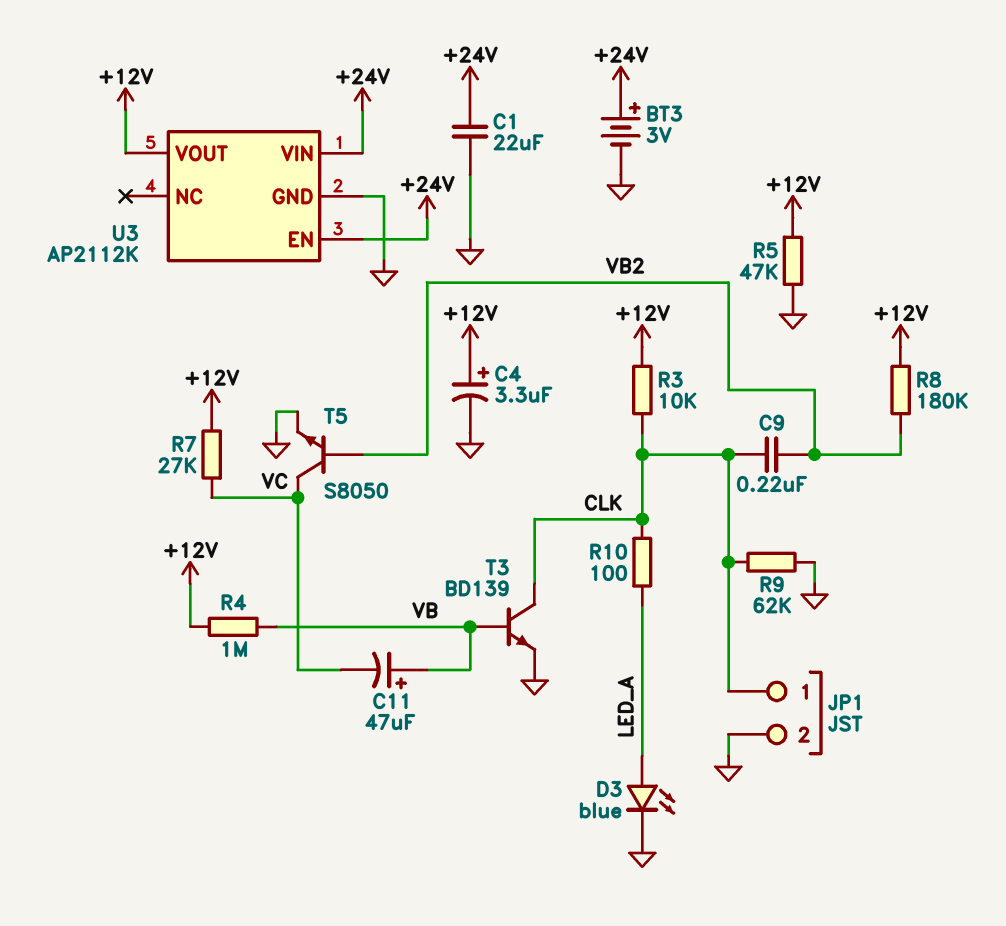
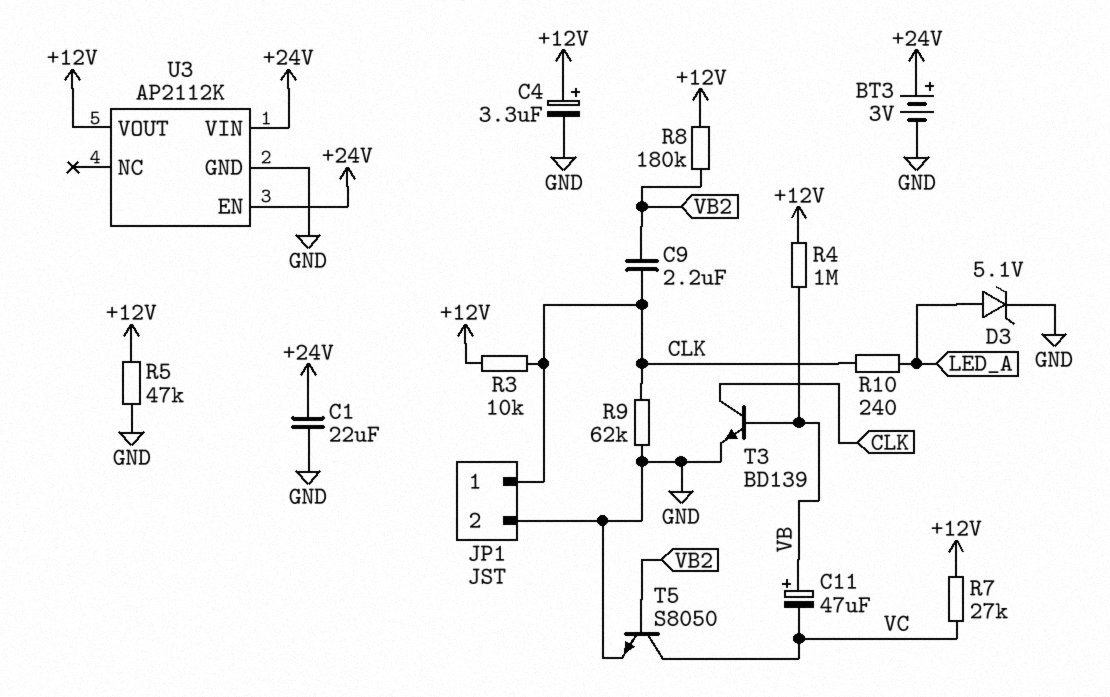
C9: 220nF (CLK, VB2) -> 2.2uF (CLK, VB2)
D3: LED blue (A LED_A, K GND) -> zener 5.1V (A LED_A, K GND)
R10: 100 (CLK, LED_A) -> 240 (CLK, LED_A)

